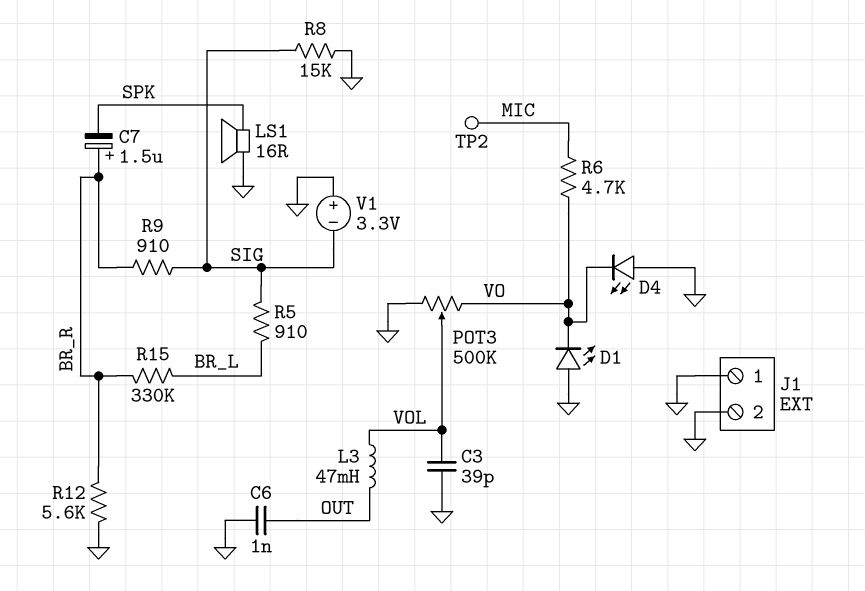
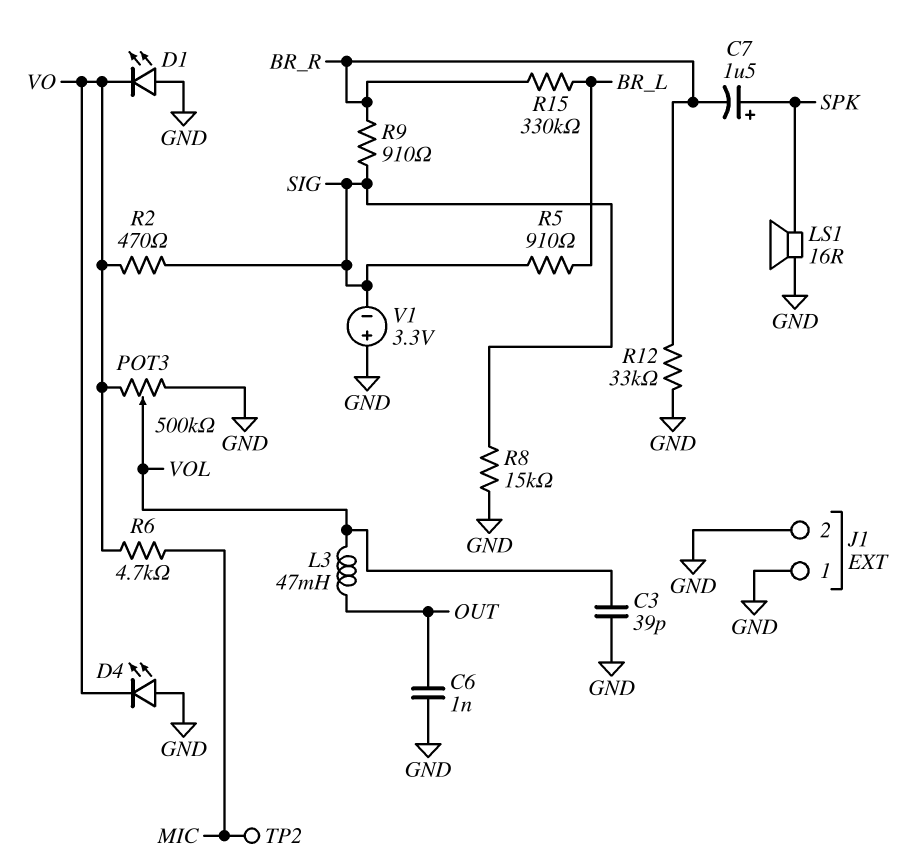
C7: 1.5uF (plus BR_R, minus SPK) -> 1.5uF (plus SPK, minus BR_R)
R2: none -> 470 (SIG, VO)
R12: 5.6k (BR_R, GND) -> 33k (BR_R, GND)

